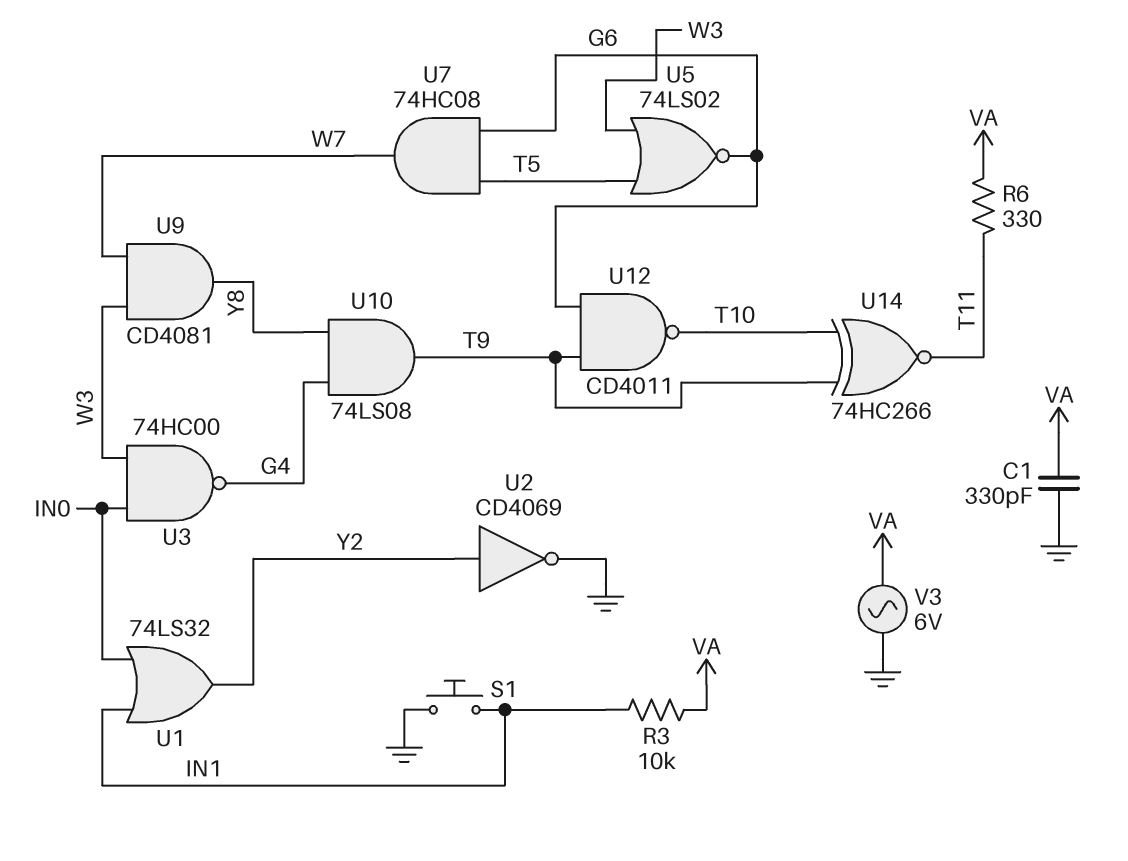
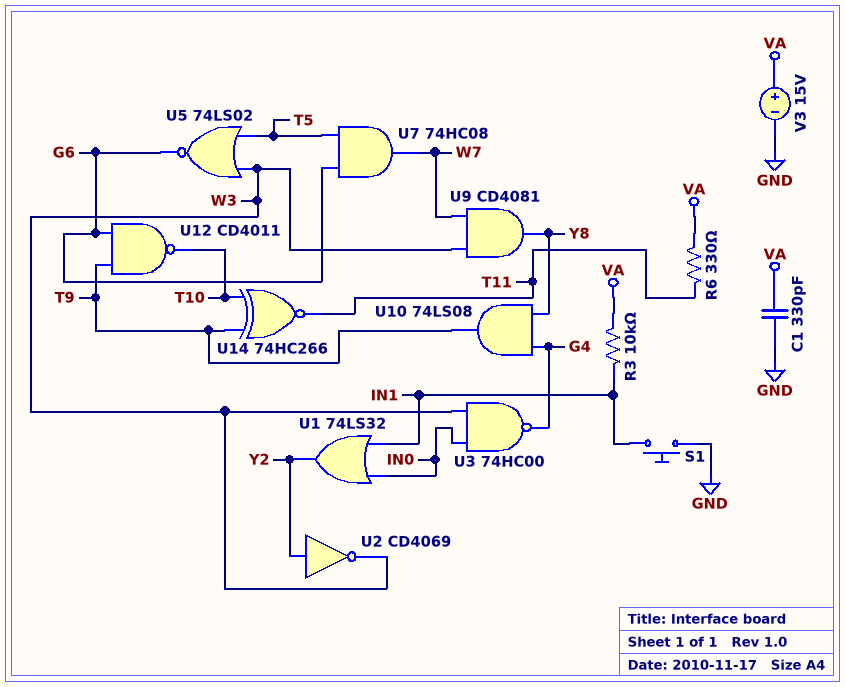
U2: NOT CD4069 (in Y2, out GND) -> NOT CD4069 (in Y2, out W3)
V3: AC 6V (GND, VA) -> 15V (plus VA, minus GND)

